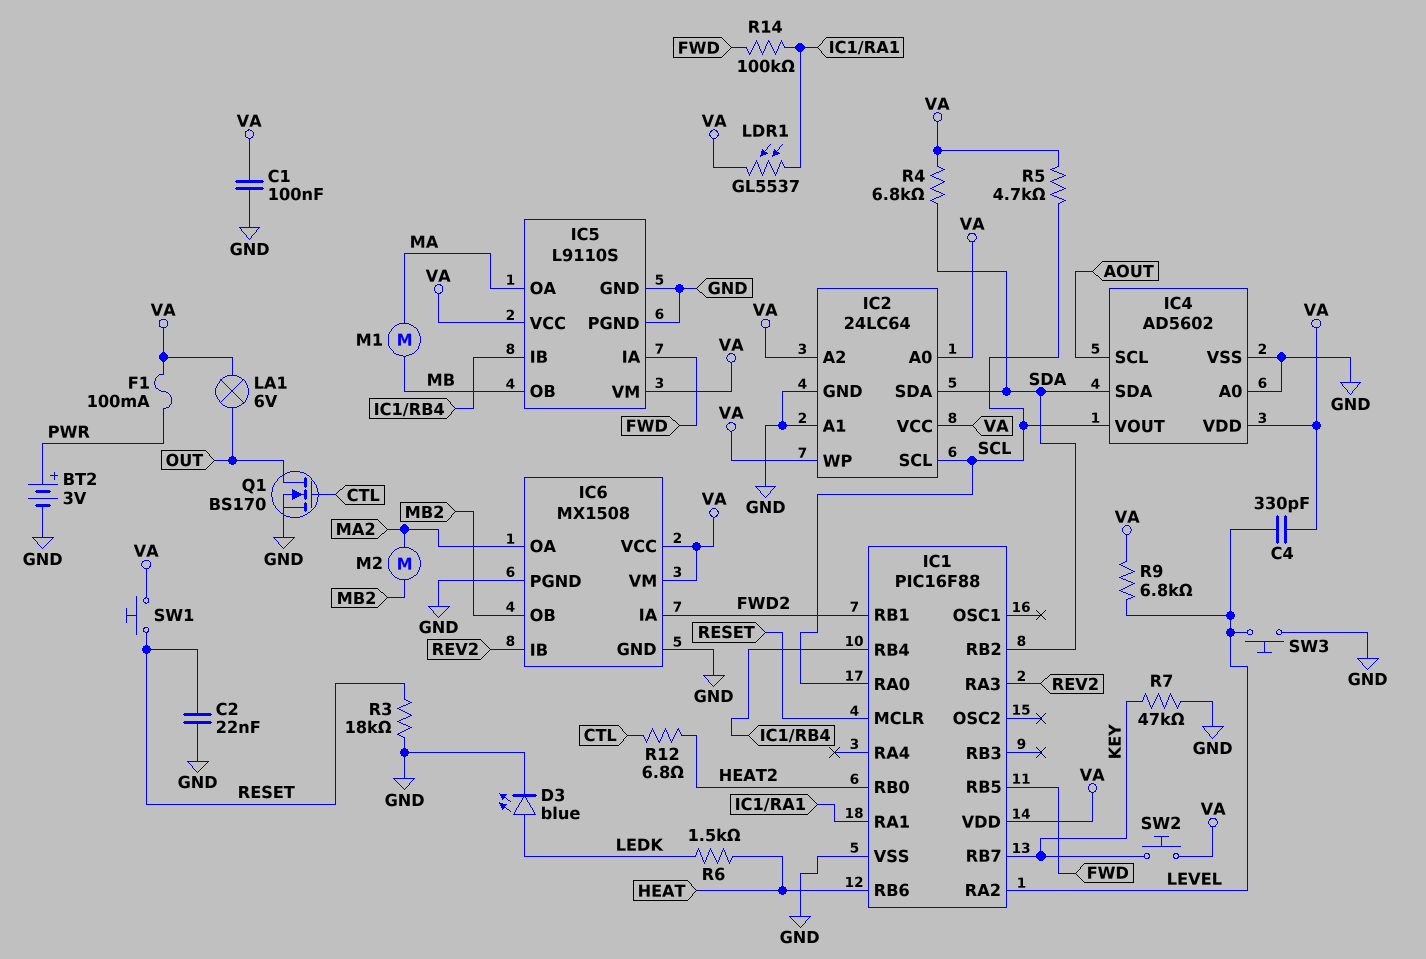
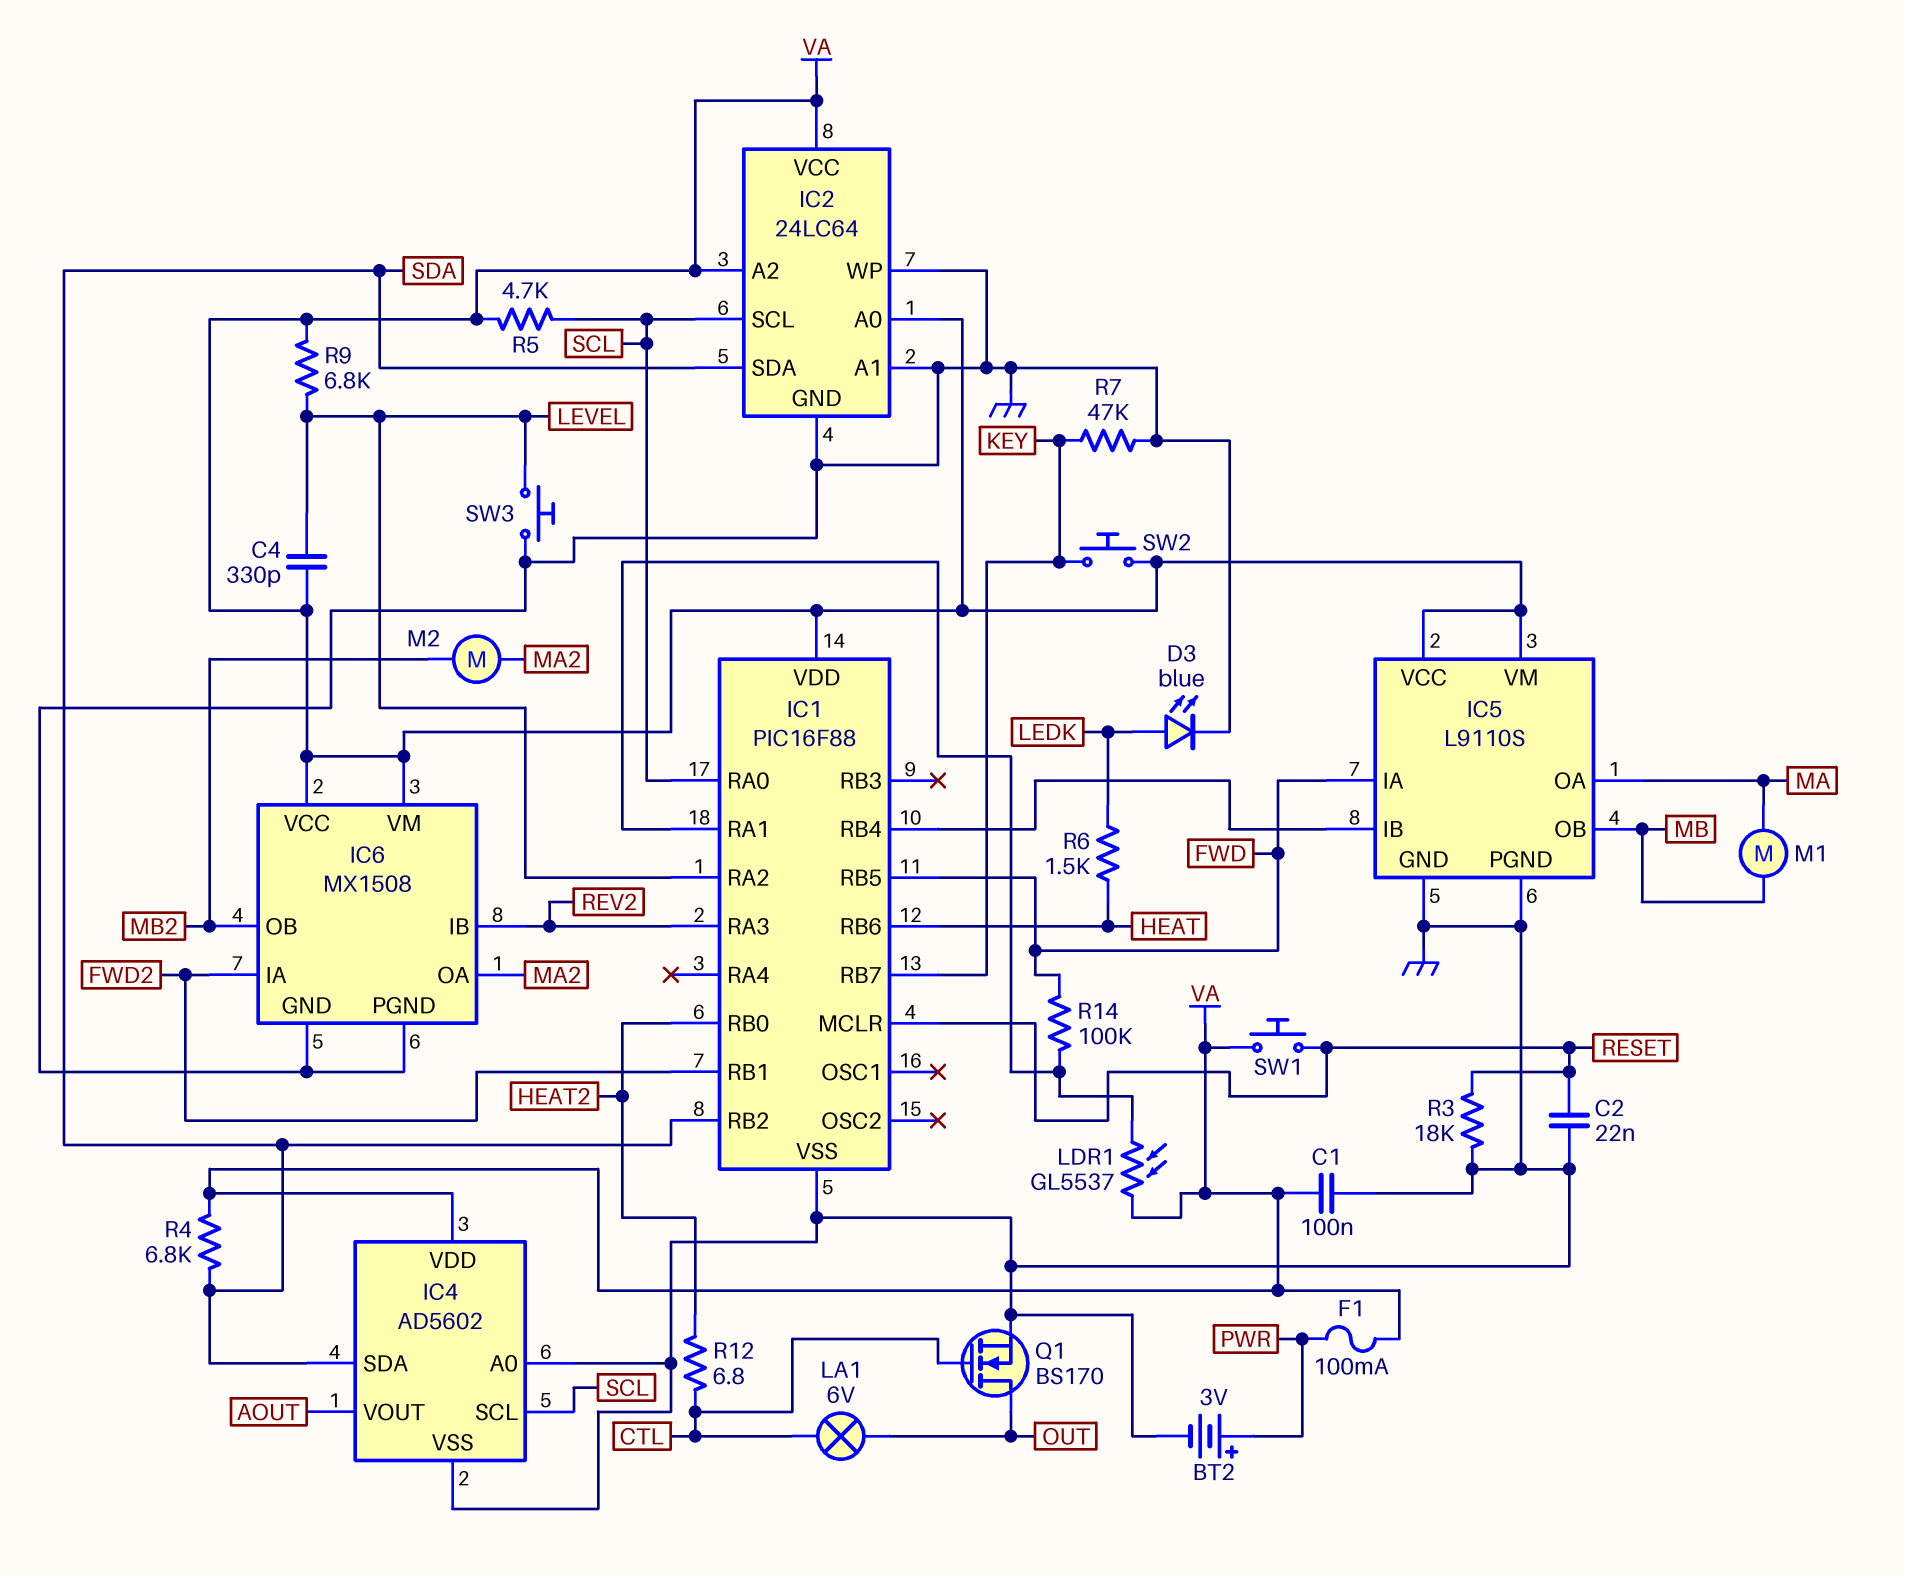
IC2 pin WP: VA -> GND
IC4 pin SCL: AOUT -> SCL
IC4 pin VOUT: SCL -> AOUT
LA1: lamp 6V (OUT, VA) -> lamp 6V (CTL, OUT)

